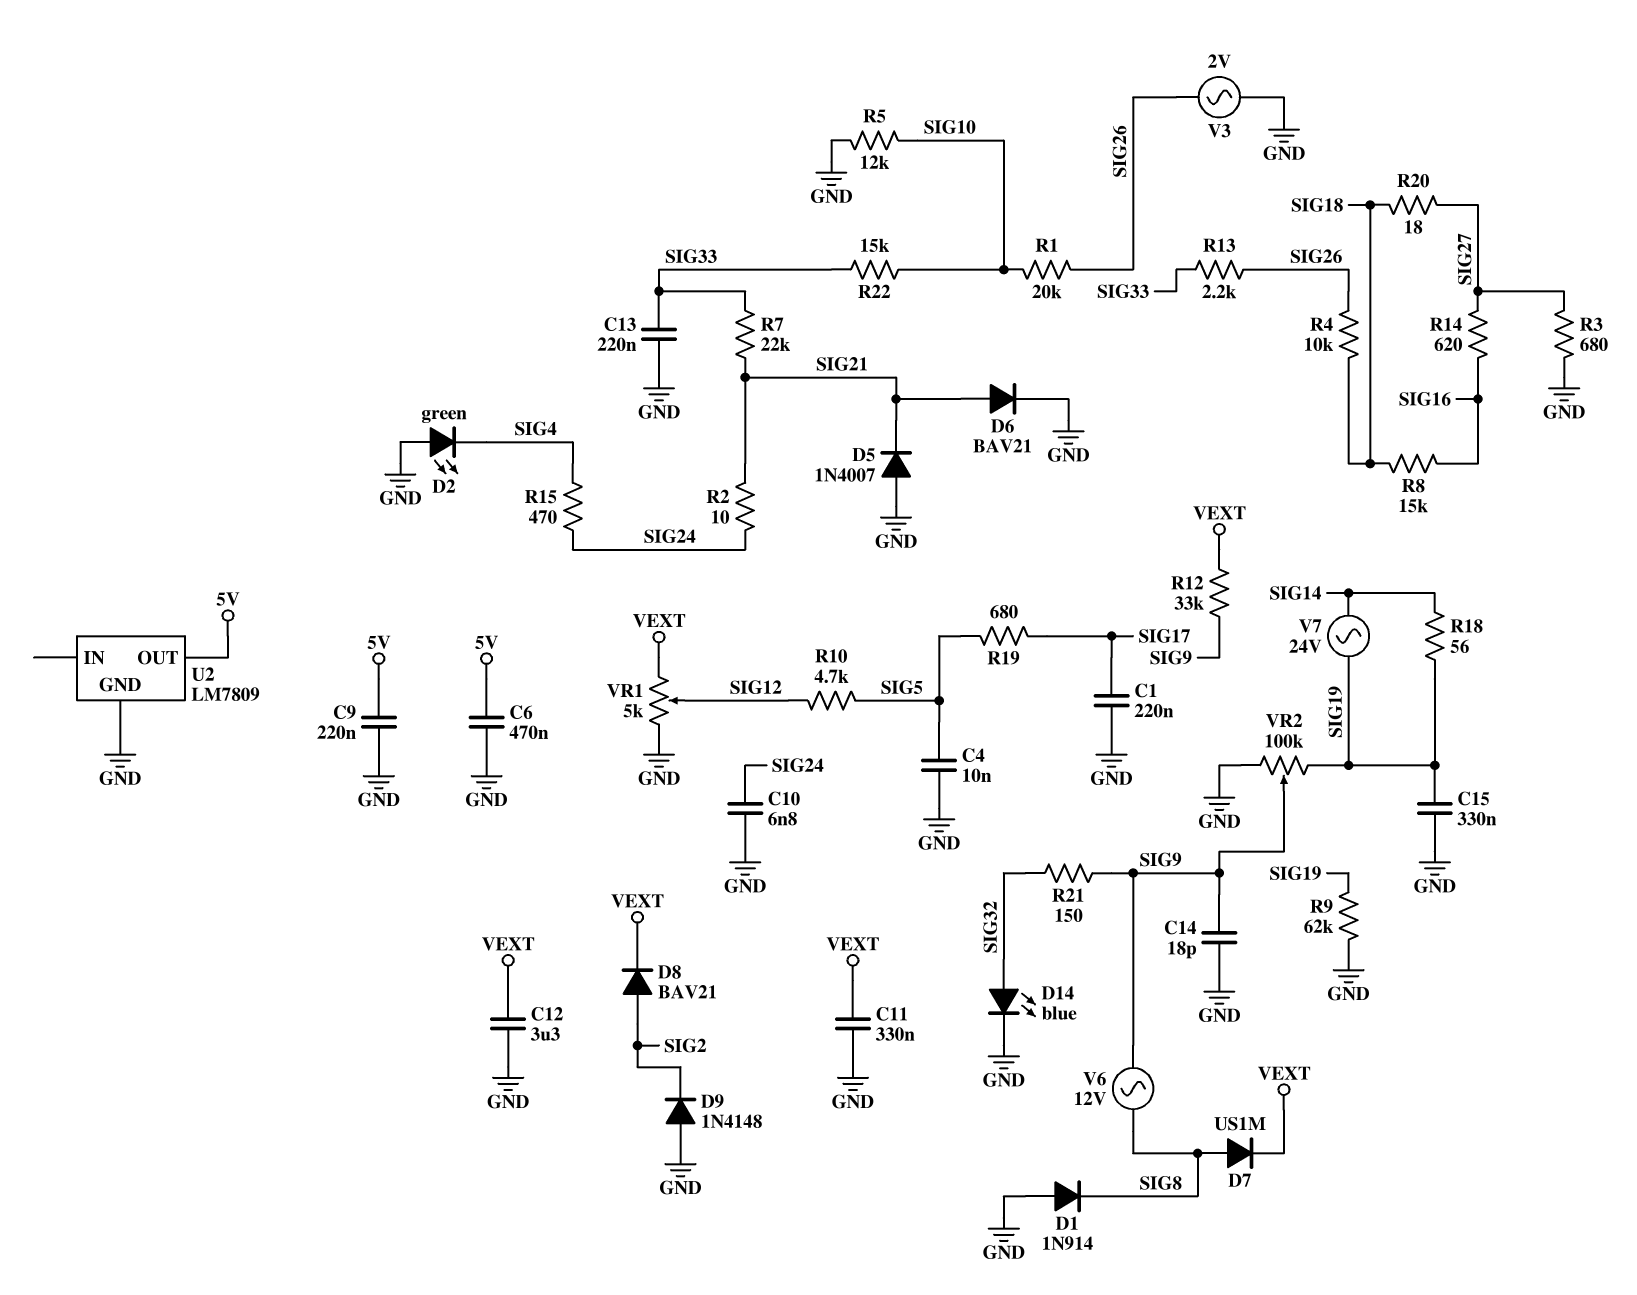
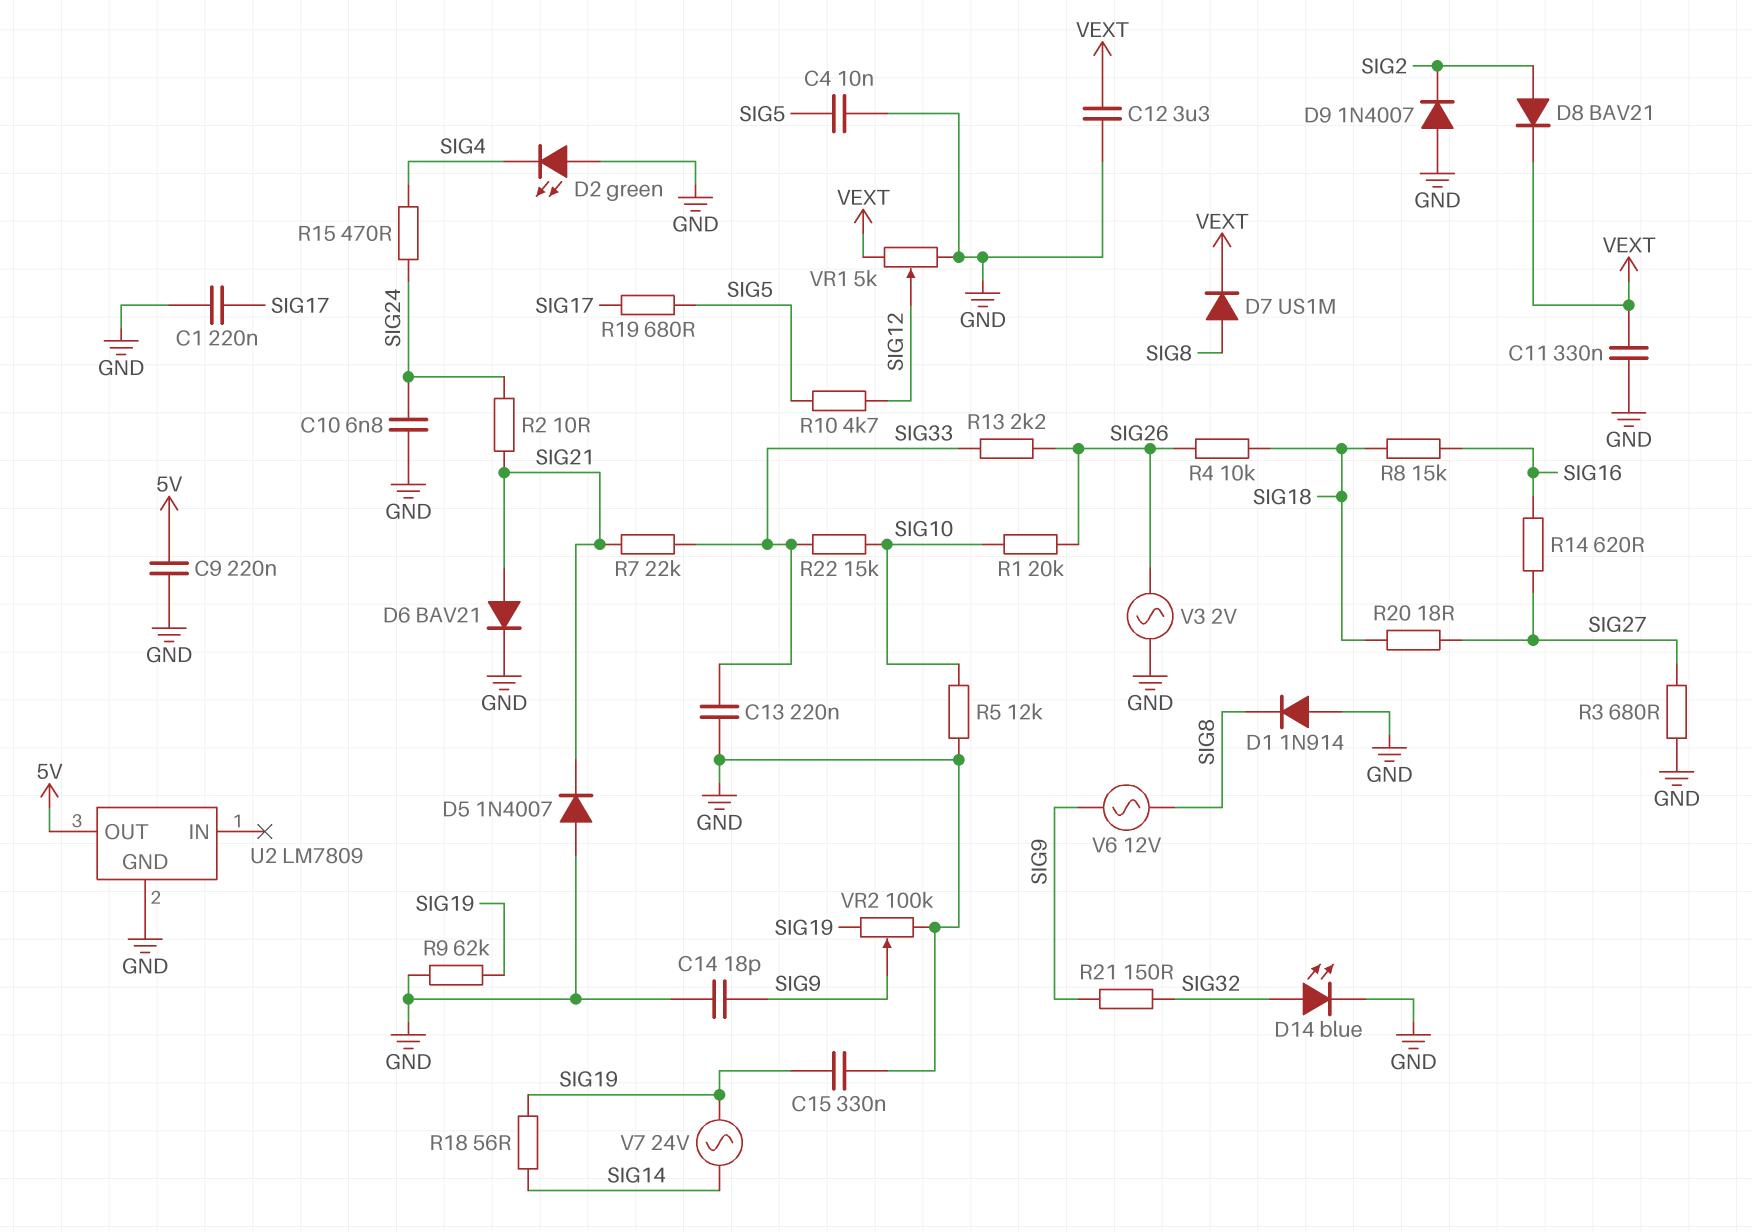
C6: 470nF (5V, GND) -> none
D9: diode 1N4148 (A GND, K SIG2) -> diode 1N4007 (A GND, K SIG2)
R12: 33k (SIG9, VEXT) -> none

